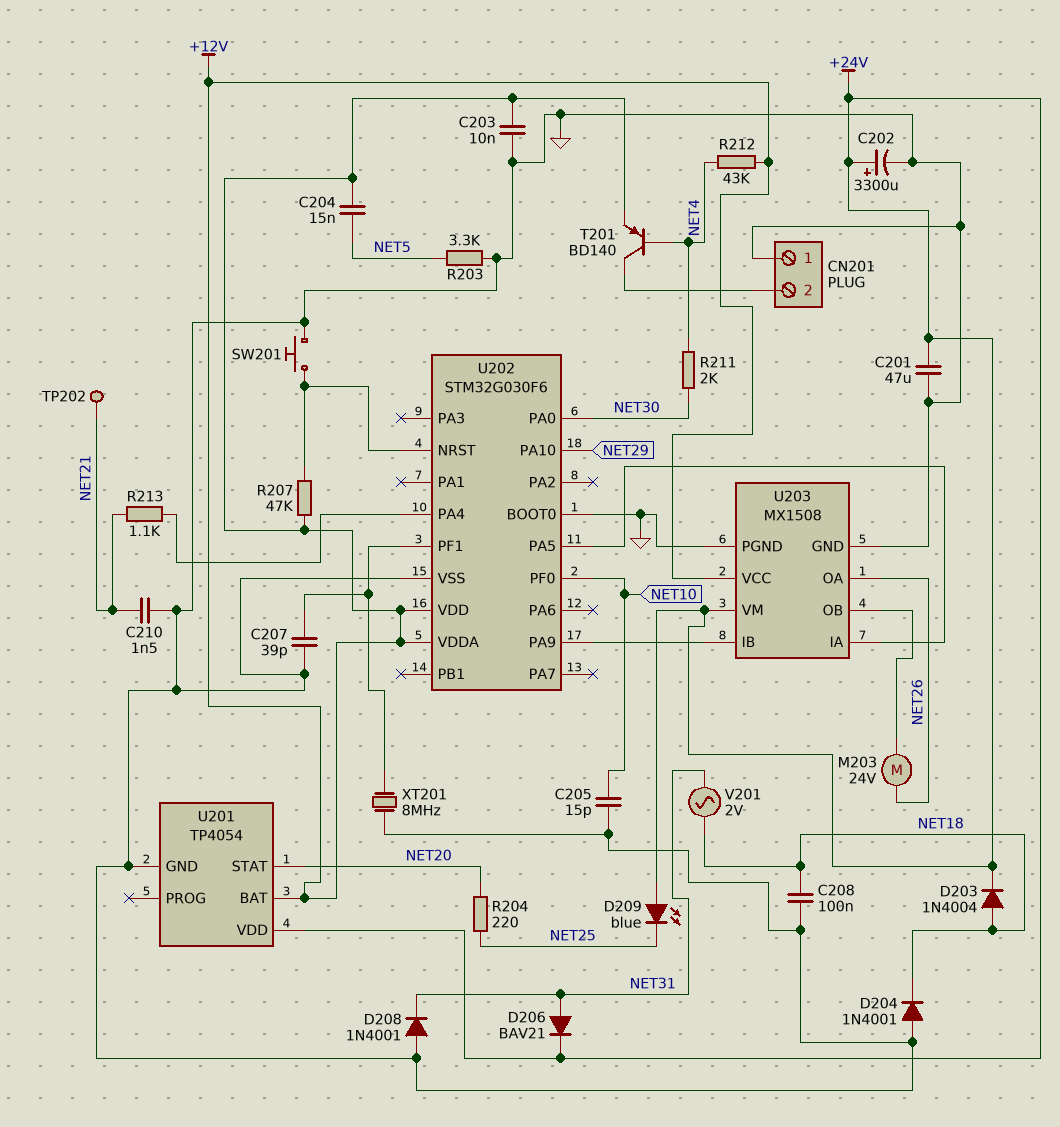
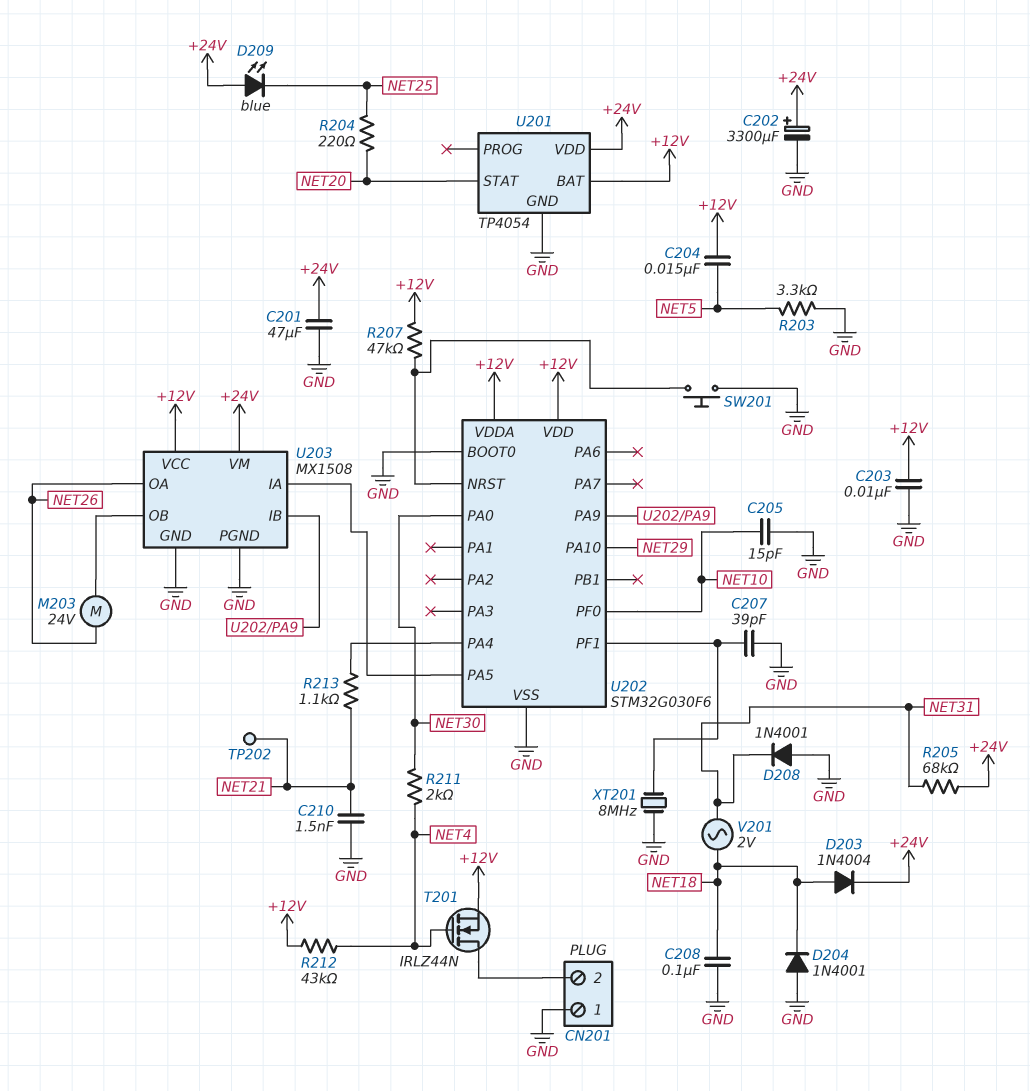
D206: diode BAV21 (A NET31, K +24V) -> none
R205: none -> 68k (+24V, NET31)
T201: PNP BD140 (B NET4, C CN201/2, E +12V) -> NMOS IRLZ44N (G NET4, D CN201/2, S +12V)

